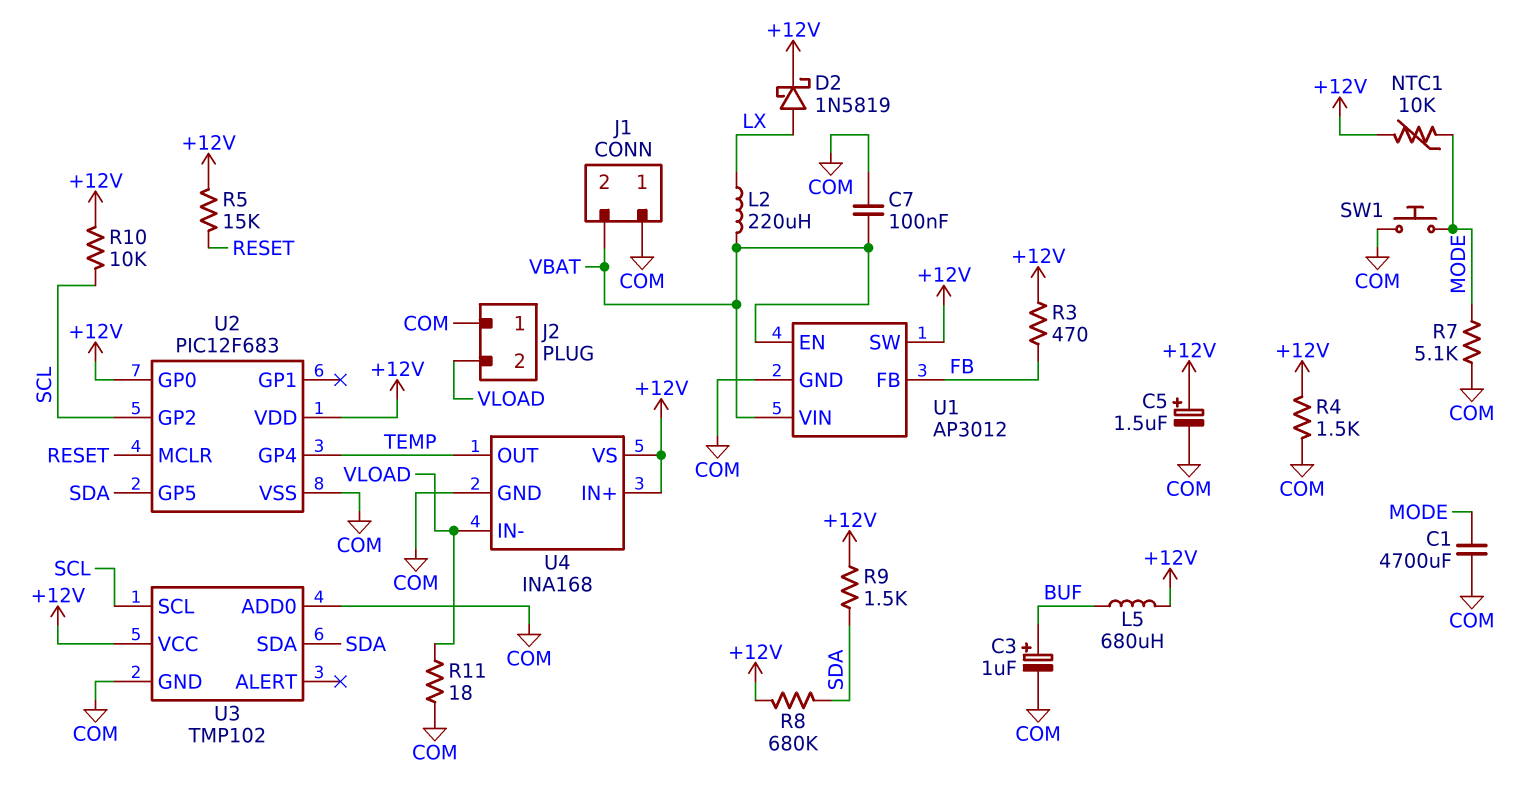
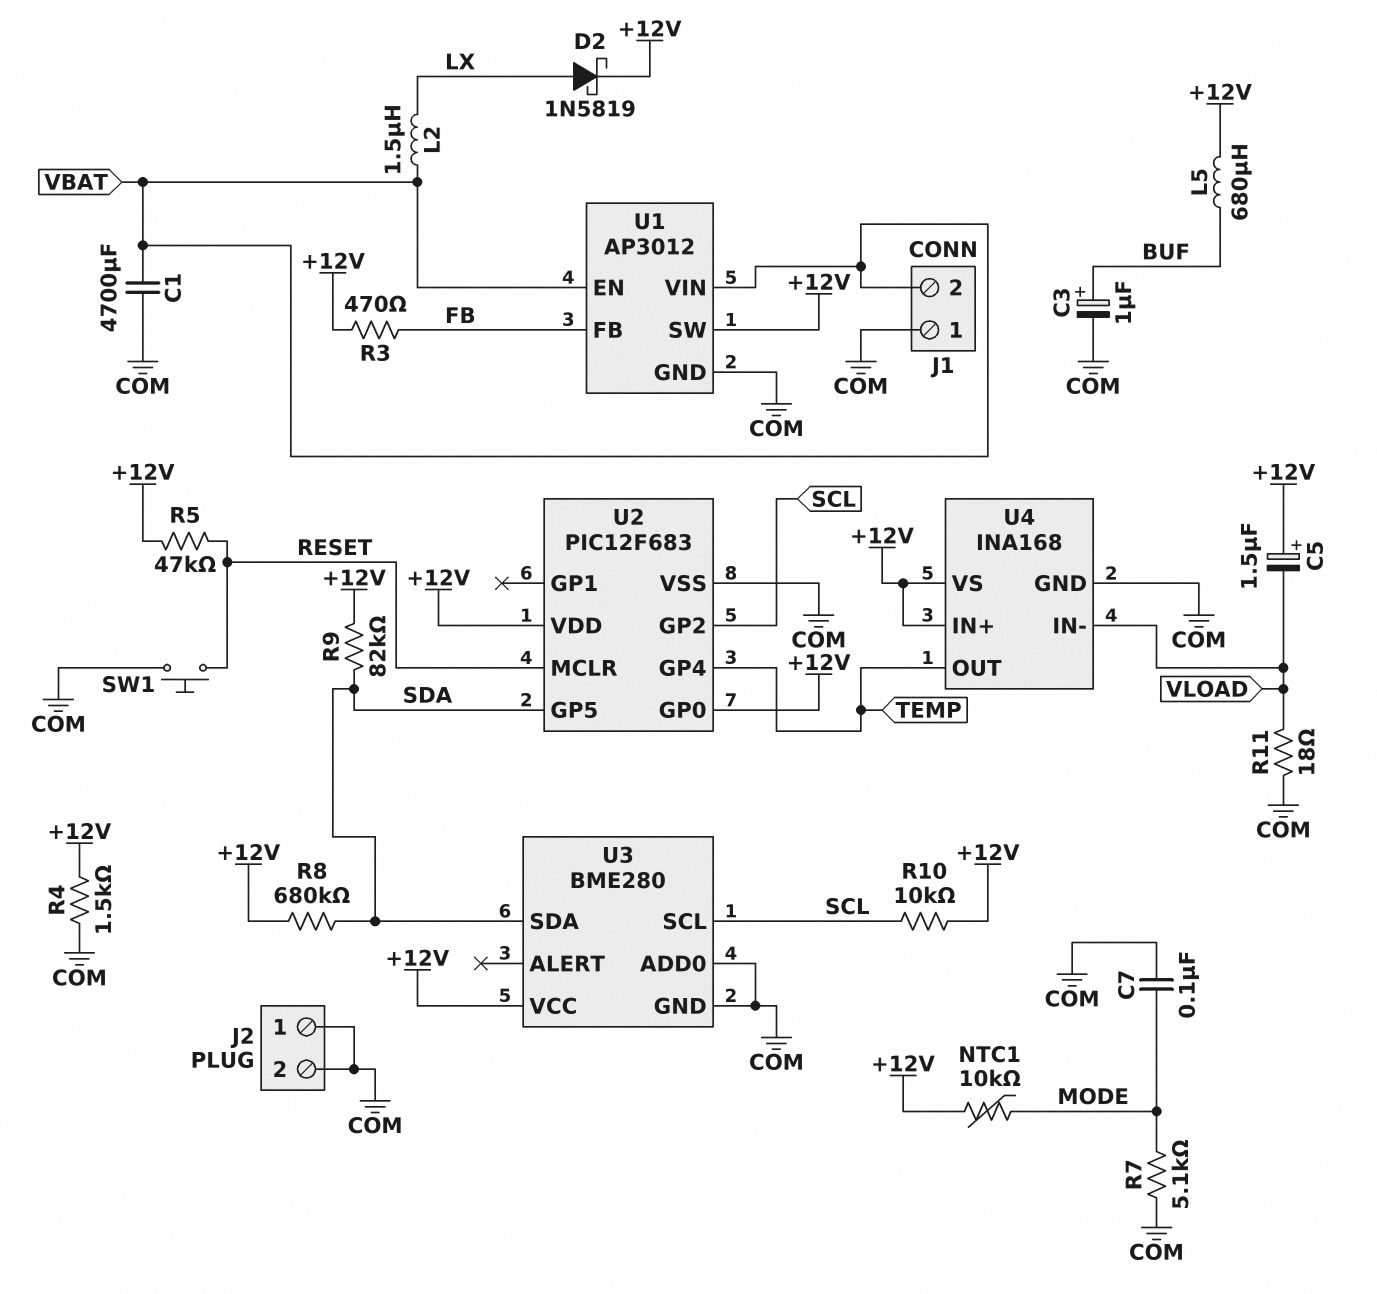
C1: 4700uF (COM, MODE) -> 4700uF (COM, VBAT)
C5: 1.5uF (plus +12V, minus COM) -> 1.5uF (plus +12V, minus VLOAD)
C7: 100nF (COM, VBAT) -> 100nF (COM, MODE)
J2 pin 2: VLOAD -> COM
L2: 220uH (LX, VBAT) -> 1.5uH (LX, VBAT)
R5: 15k (+12V, RESET) -> 47k (+12V, RESET)
R9: 1.5k (+12V, SDA) -> 82k (+12V, SDA)
SW1: button (COM, MODE) -> button (COM, RESET)
U3: TMP102 -> BME280

